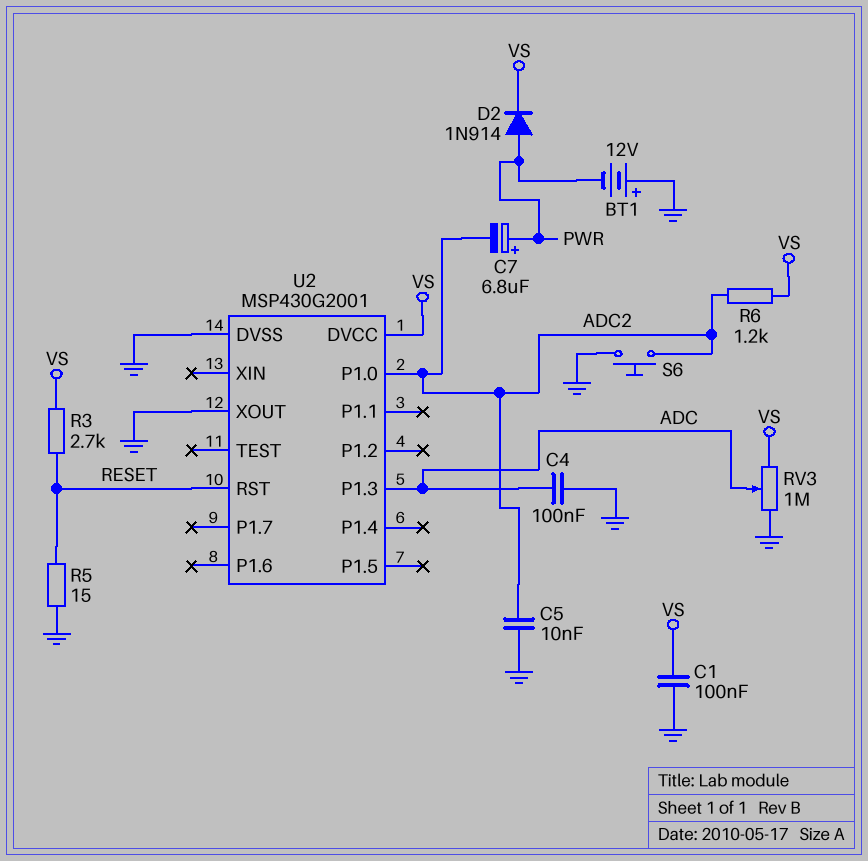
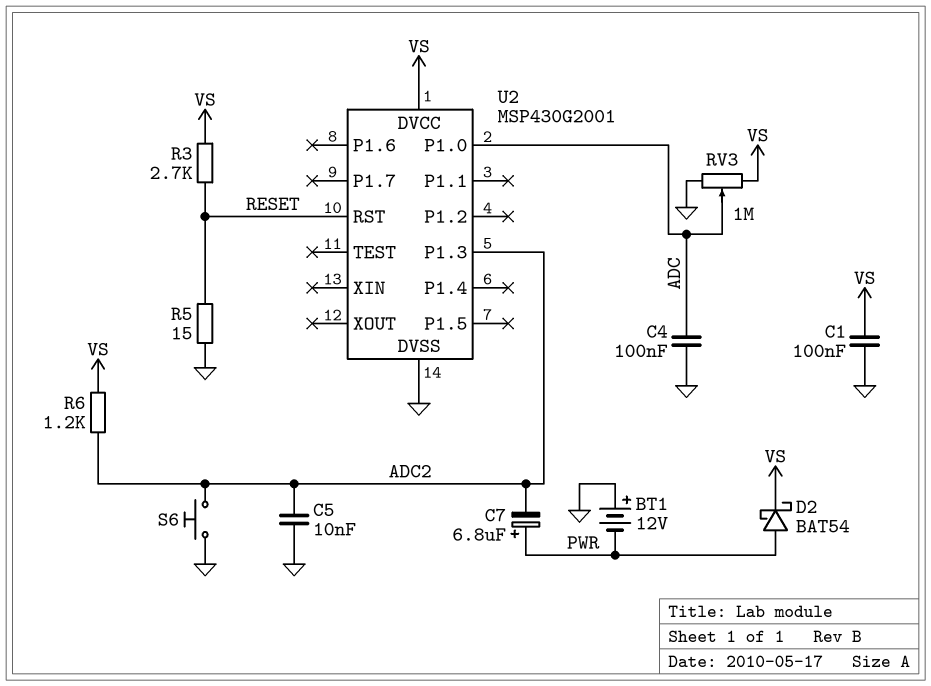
D2: diode 1N914 (A PWR, K VS) -> schottky BAT54 (A PWR, K VS)
U2 pin P1.0: ADC2 -> ADC
U2 pin P1.3: ADC -> ADC2
U2 pin XOUT: GND -> none

